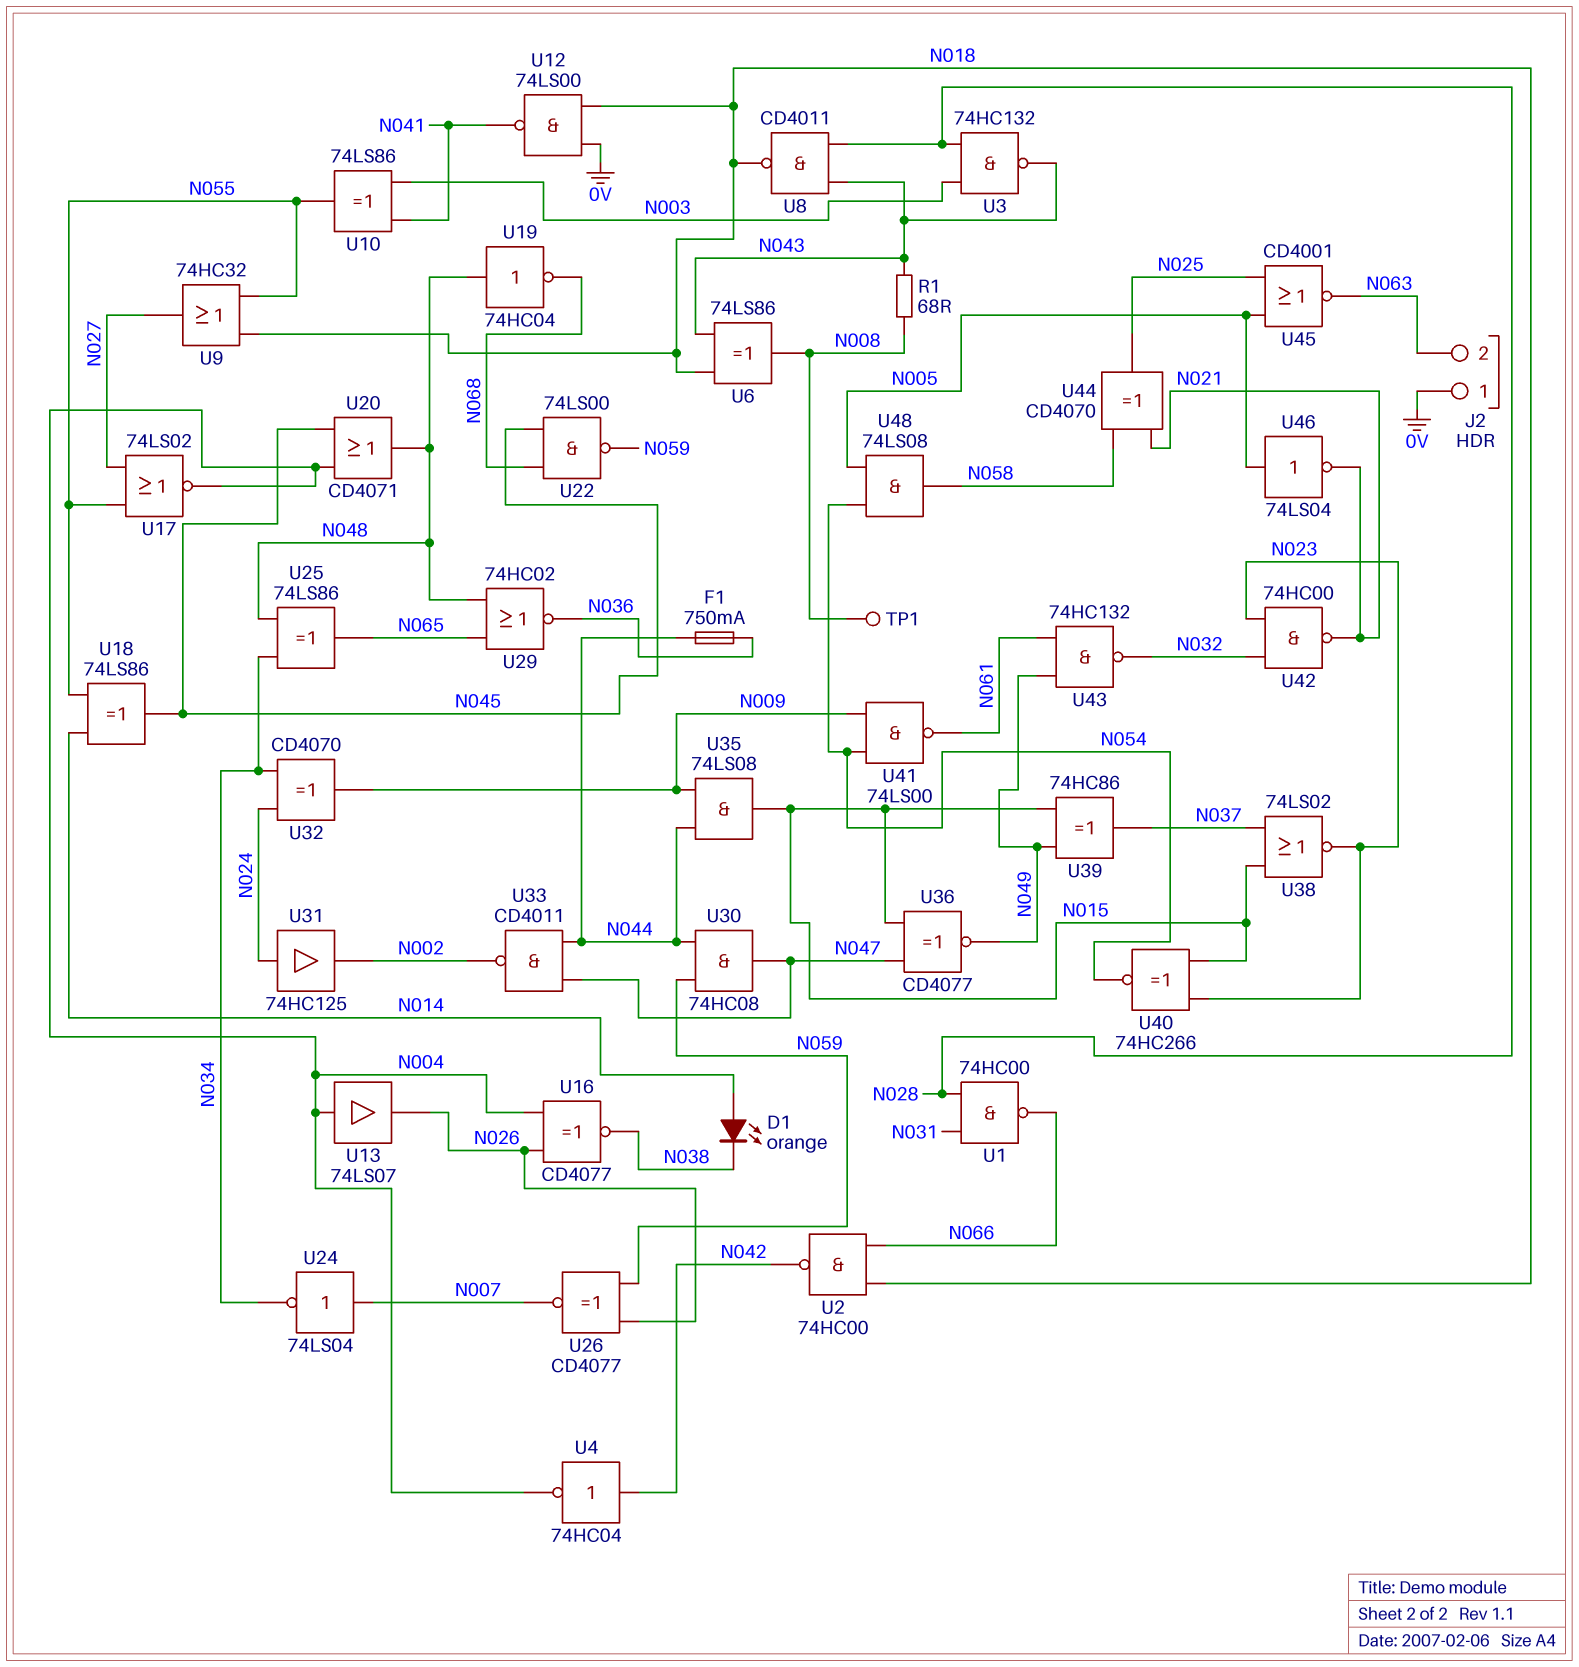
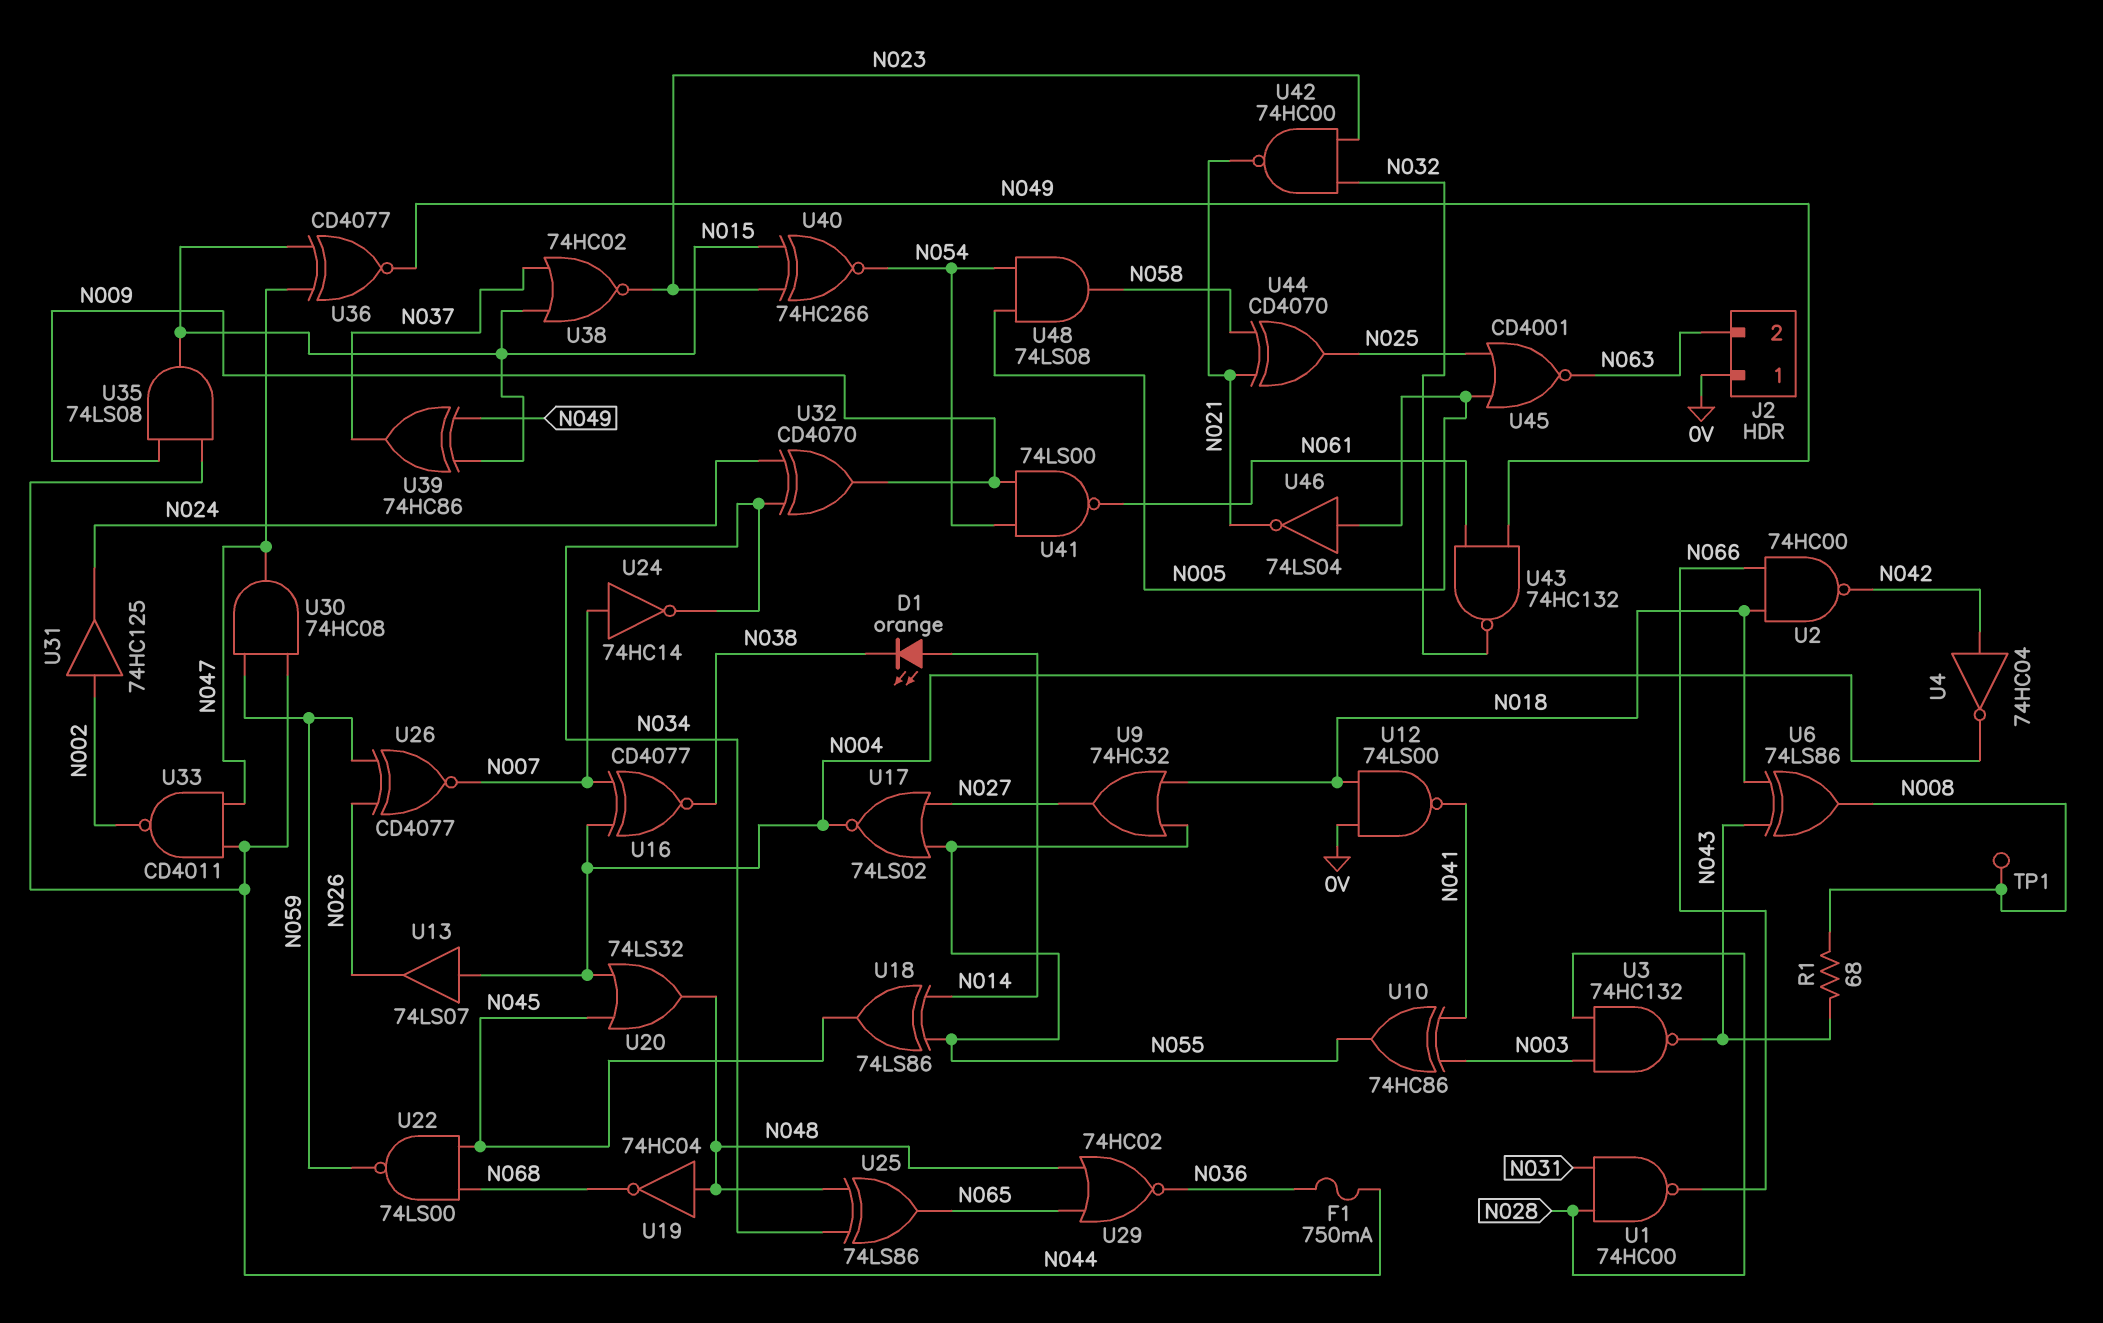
U8: NAND CD4011 (in N028, in N043, out N018) -> none
U10: XOR 74LS86 (in N003, in N041, out N055) -> XOR 74HC86 (in N003, in N041, out N055)
U16: XNOR CD4077 (in N004, in N026, out N038) -> XNOR CD4077 (in N004, in N007, out N038)
U20: OR CD4071 (in N004, in N045, out N048) -> OR 74LS32 (in N004, in N045, out N048)
U24: NOT 74LS04 (in N007, out N034) -> NOT 74HC14 (in N007, out N034)
U31: buffer 74HC125 (in N024, out N002) -> buffer 74HC125 (in N002, out N024)
U38: NOR 74LS02 (in N015, in N037, out N023) -> NOR 74HC02 (in N015, in N037, out N023)

